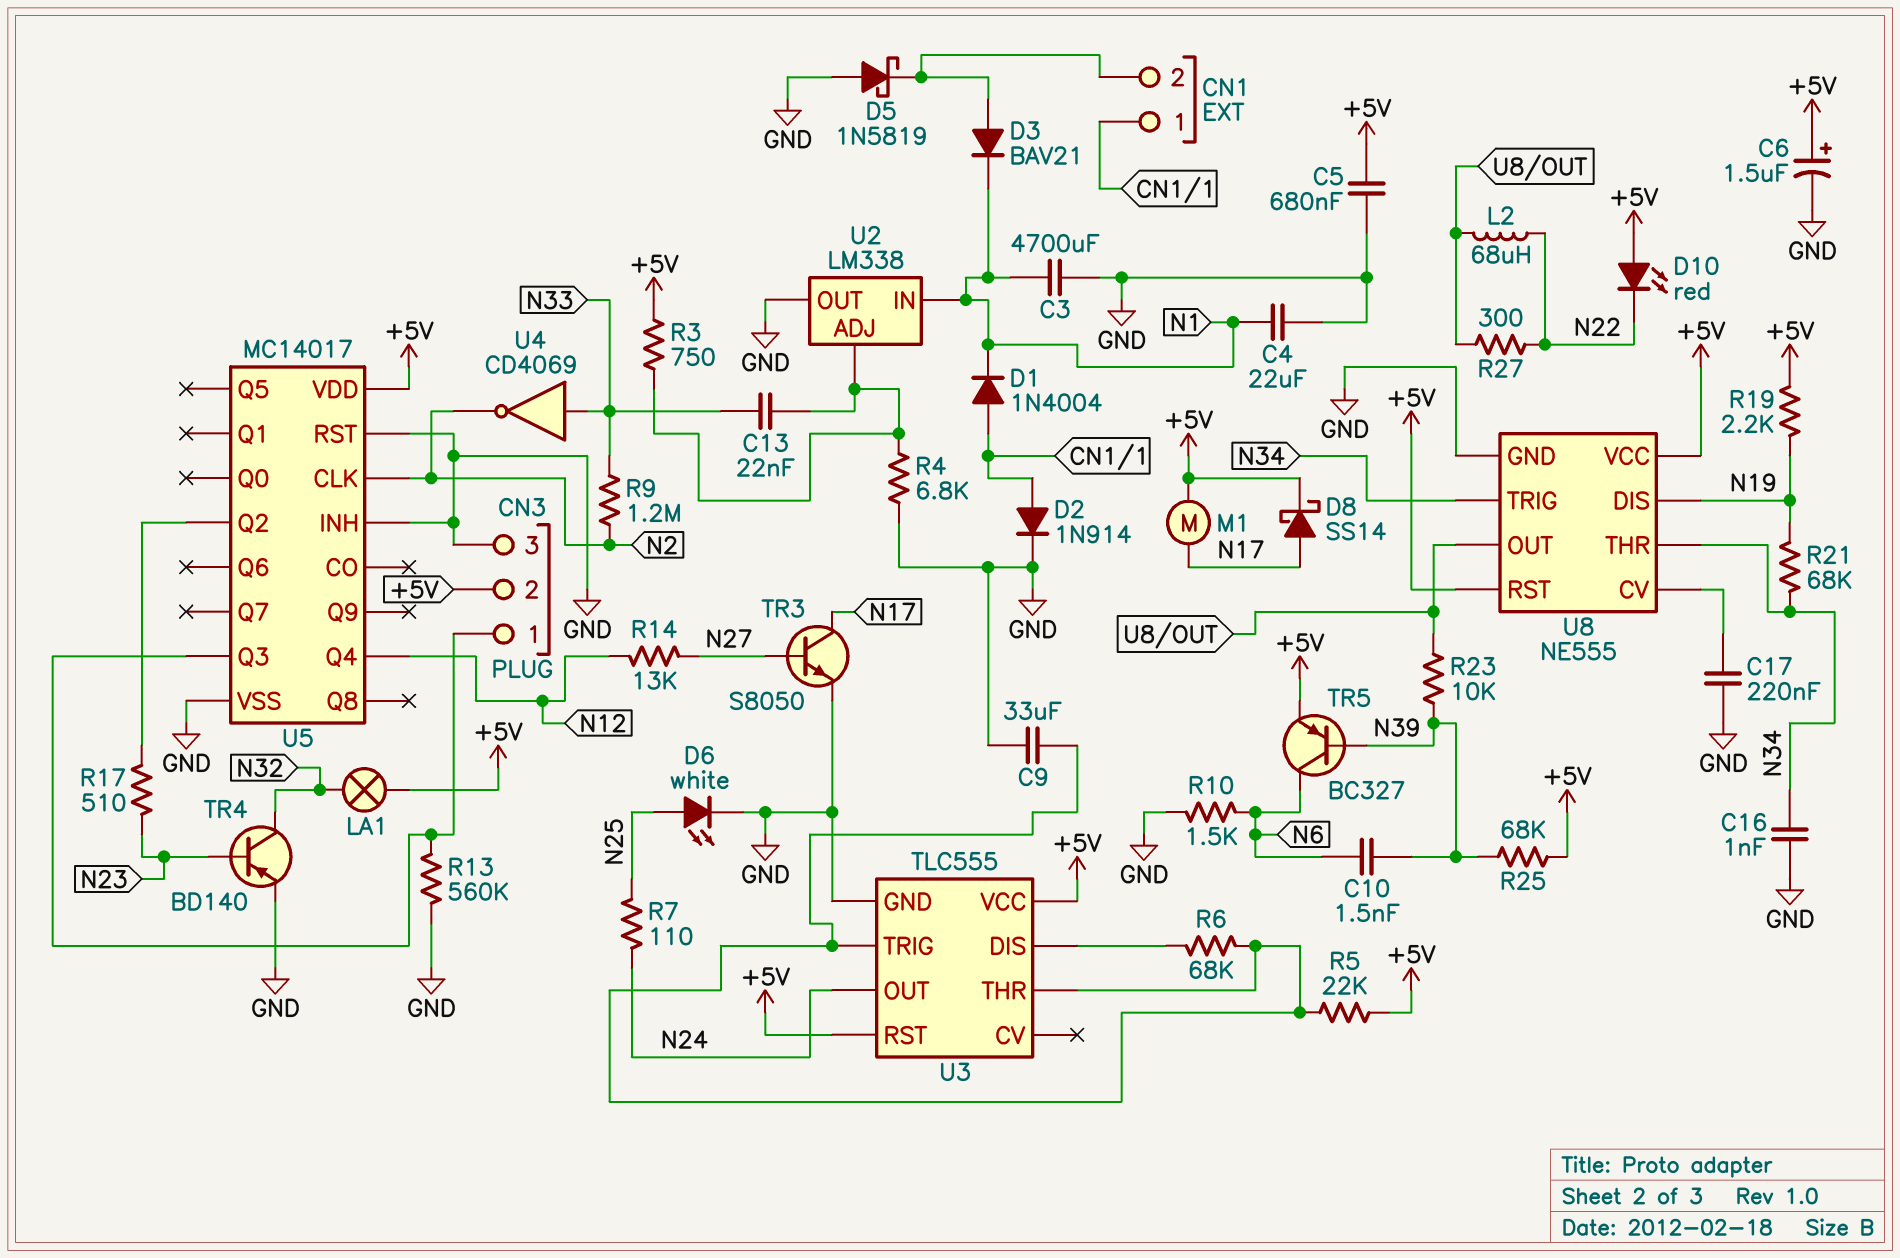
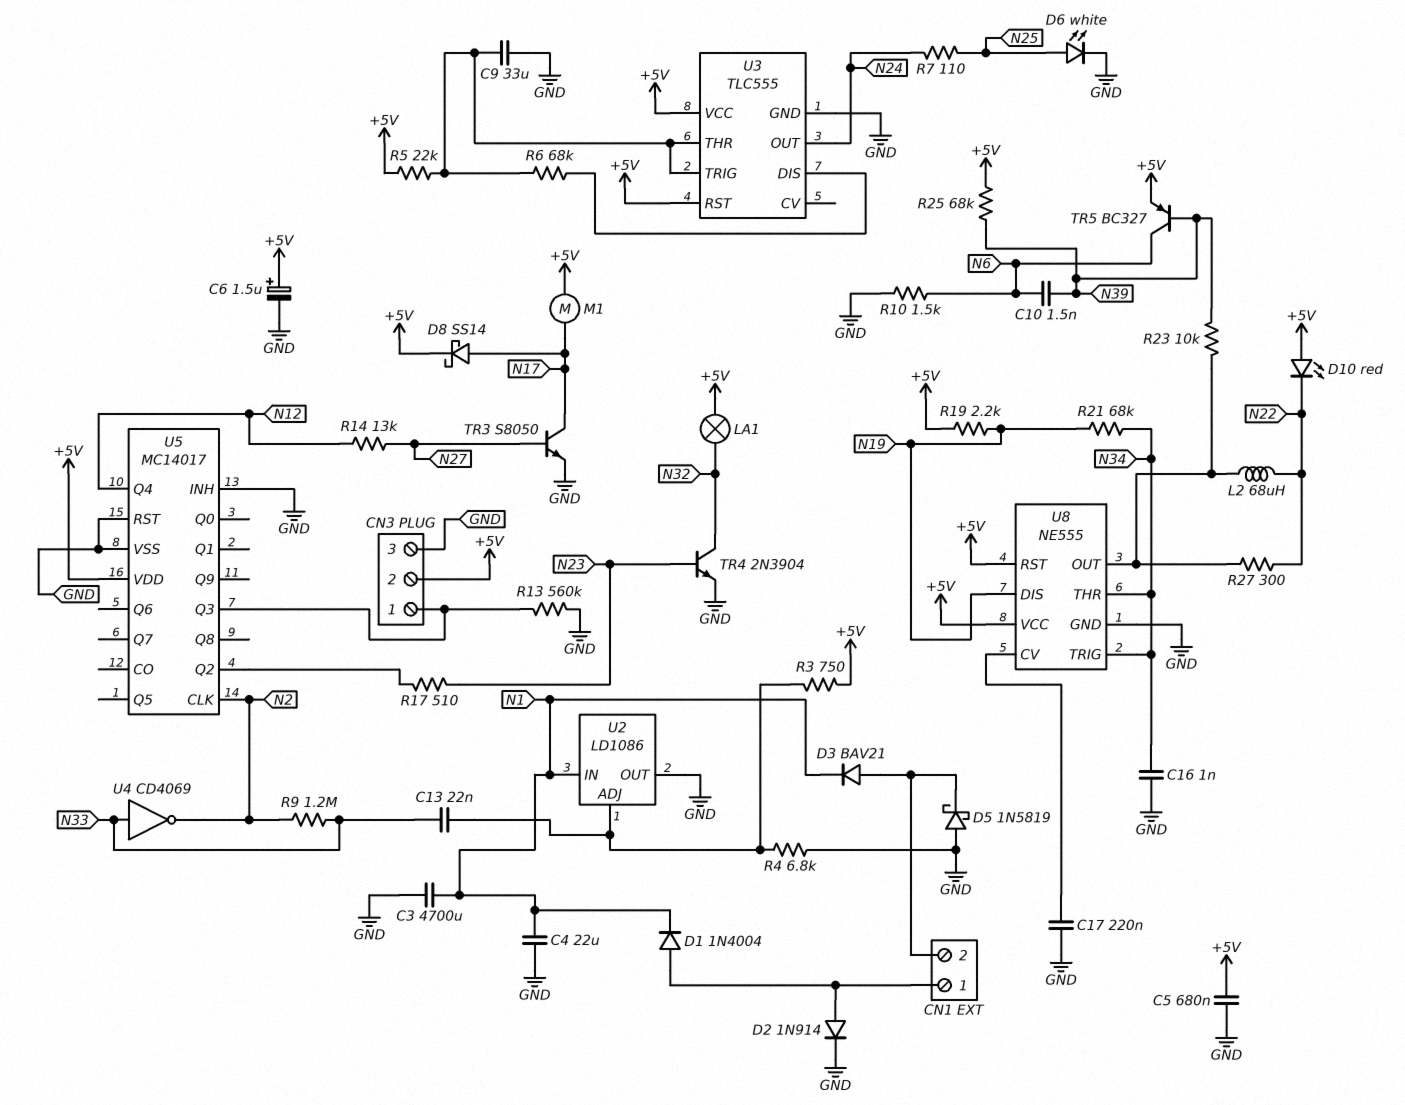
TR4: PNP BD140 (B N23, C N32, E GND) -> NPN 2N3904 (B N23, C N32, E GND)
U2: LM338 -> LD1086

